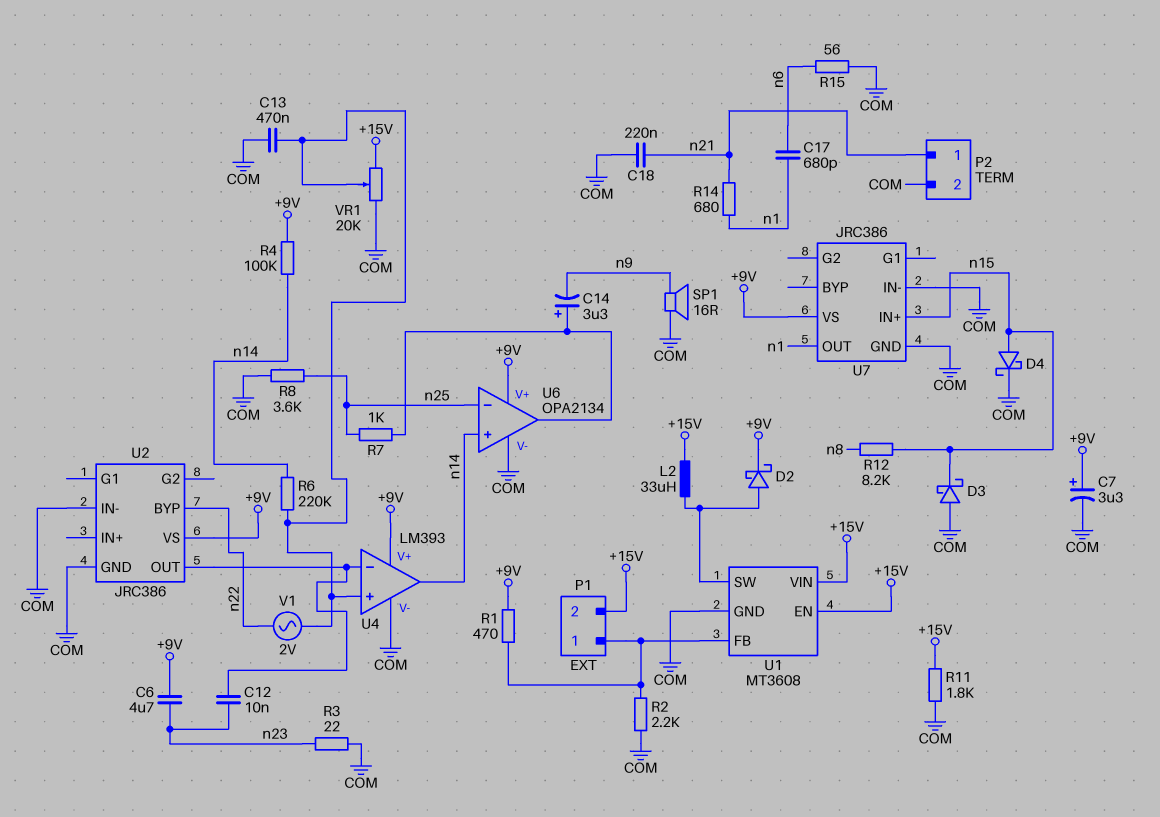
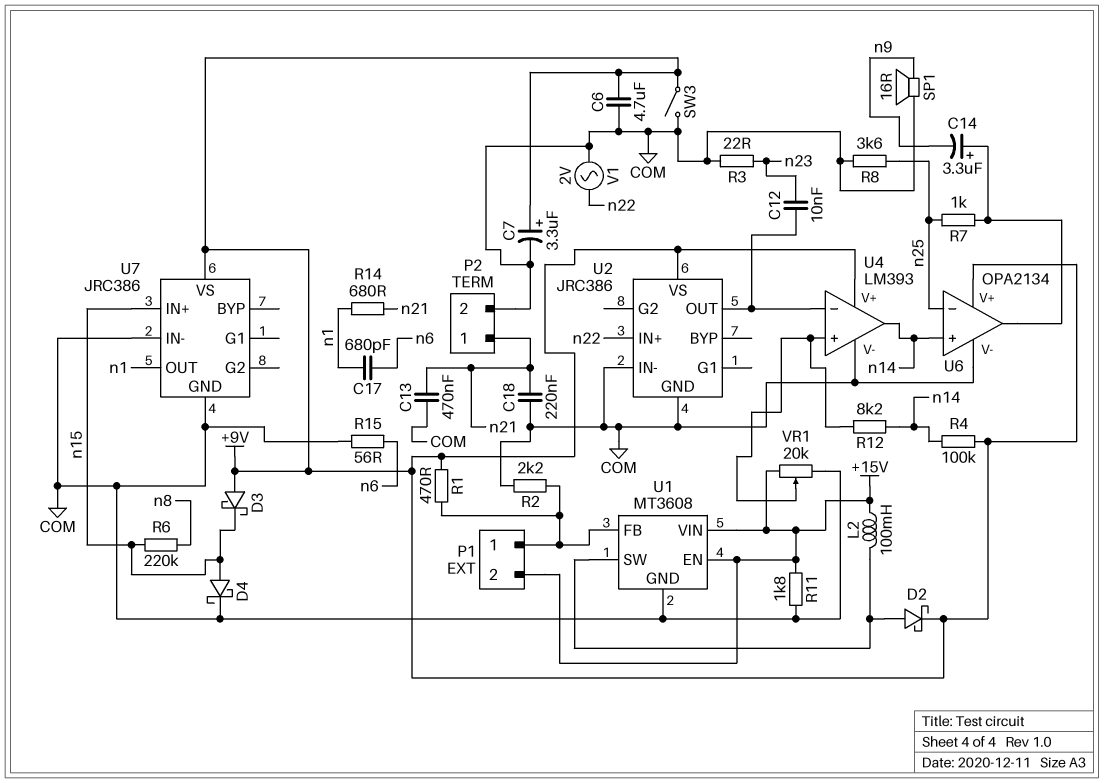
C6: 4.7uF (+9V, n23) -> 4.7uF (+9V, COM)
C13: 470nF (COM, U4/in+) -> 470nF (COM, n21)
D3: schottky (A COM, K n15) -> schottky (A +9V, K n15)
L2: 33uH (+15V, U1/SW) -> 100mH (+15V, U1/SW)
R6: 220k (U4/in+, n14) -> 220k (n8, n15)
R12: 8.2k (n8, n15) -> 8.2k (U4/in+, n14)
SW3: none -> switch (+9V, COM)
U2 pin BYP: n22 -> none
U2 pin IN+: none -> n22
V1: AC 2V (U4/in+, n22) -> AC 2V (COM, n22)

